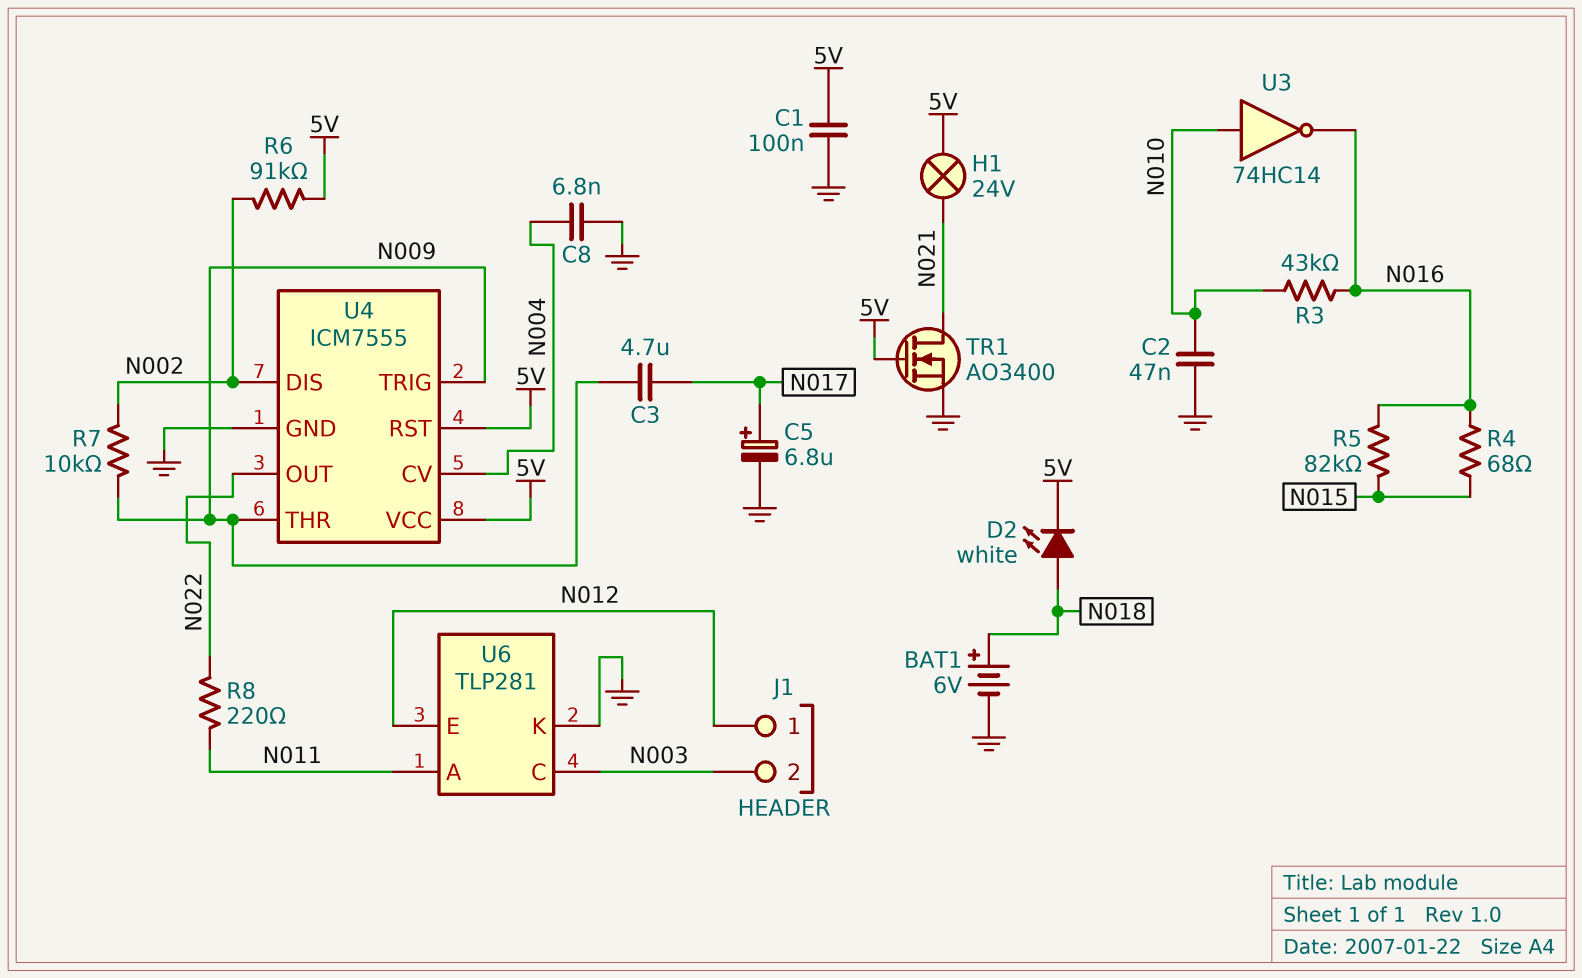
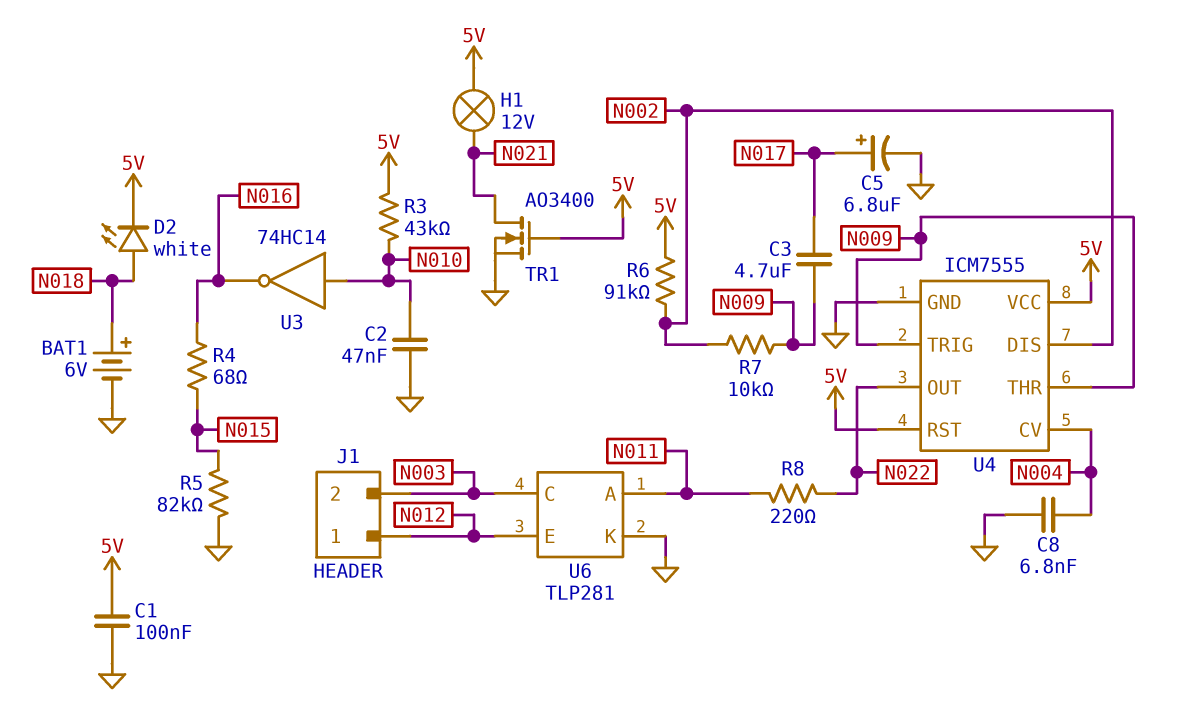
H1: lamp 24V (5V, N021) -> lamp 12V (5V, N021)
R3: 43k (N010, N016) -> 43k (5V, N010)
R5: 82k (N015, N016) -> 82k (GND, N015)

